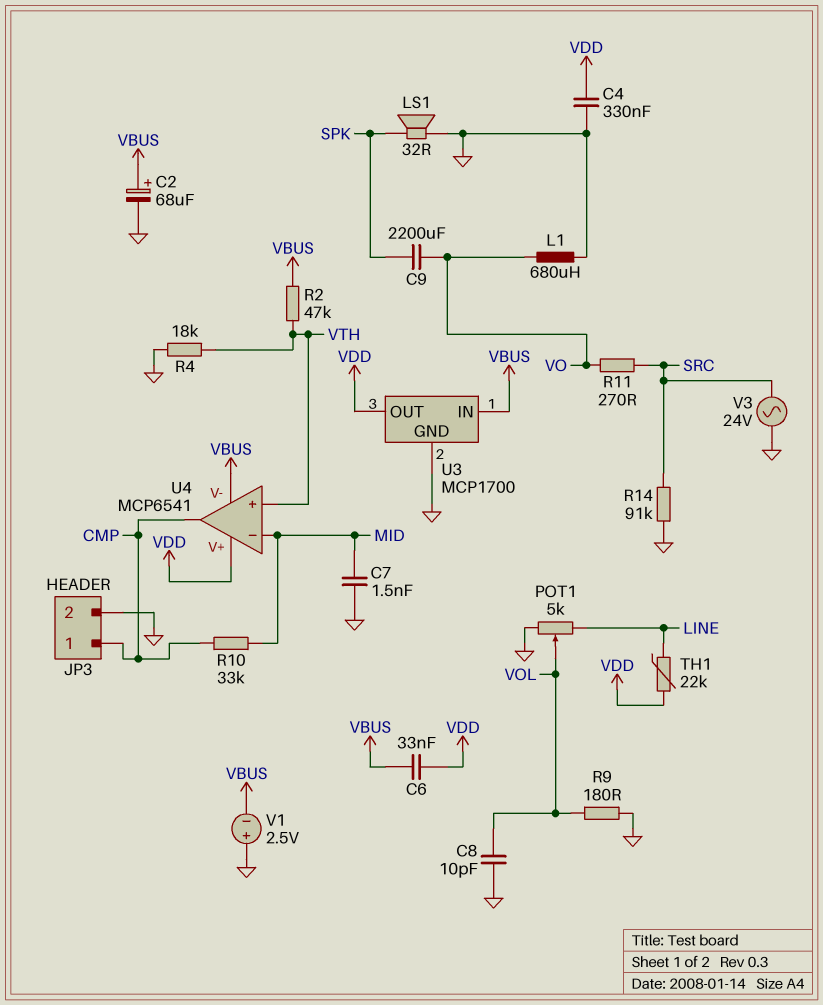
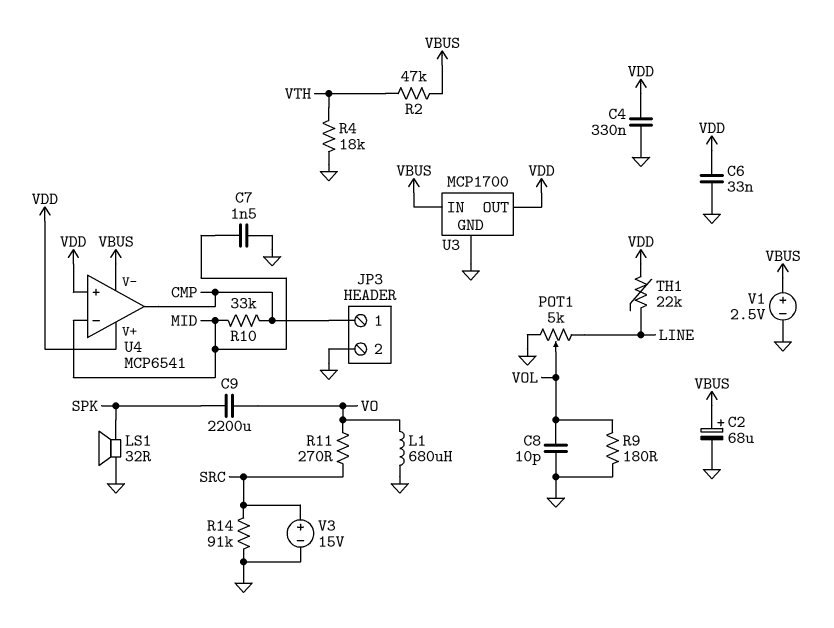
C6: 33nF (VBUS, VDD) -> 33nF (GND, VDD)
U4 pin in+: VTH -> VDD
V1: 2.5V (plus GND, minus VBUS) -> 2.5V (plus VBUS, minus GND)
V3: AC 24V (GND, SRC) -> 15V (plus SRC, minus GND)

